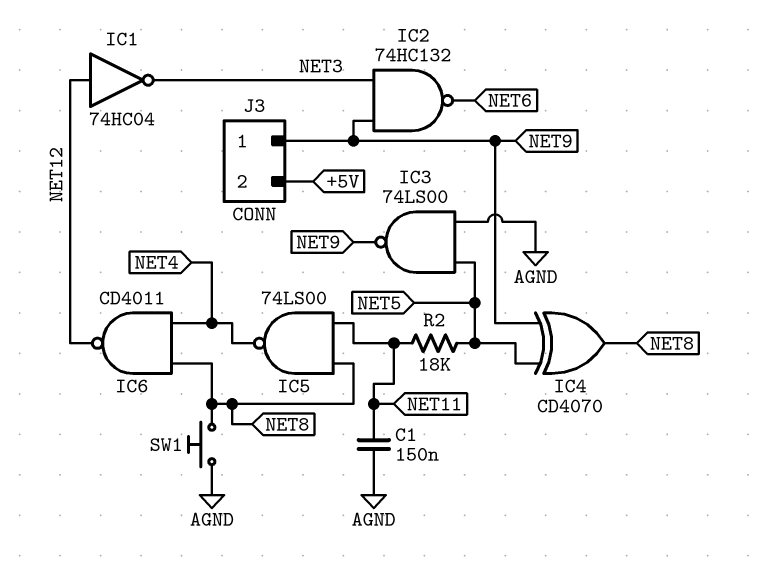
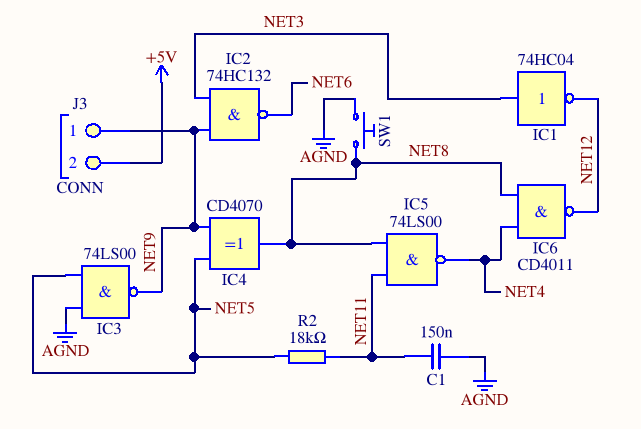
IC1: NOT 74HC04 (in NET12, out NET3) -> NOT 74HC04 (in NET3, out NET12)

